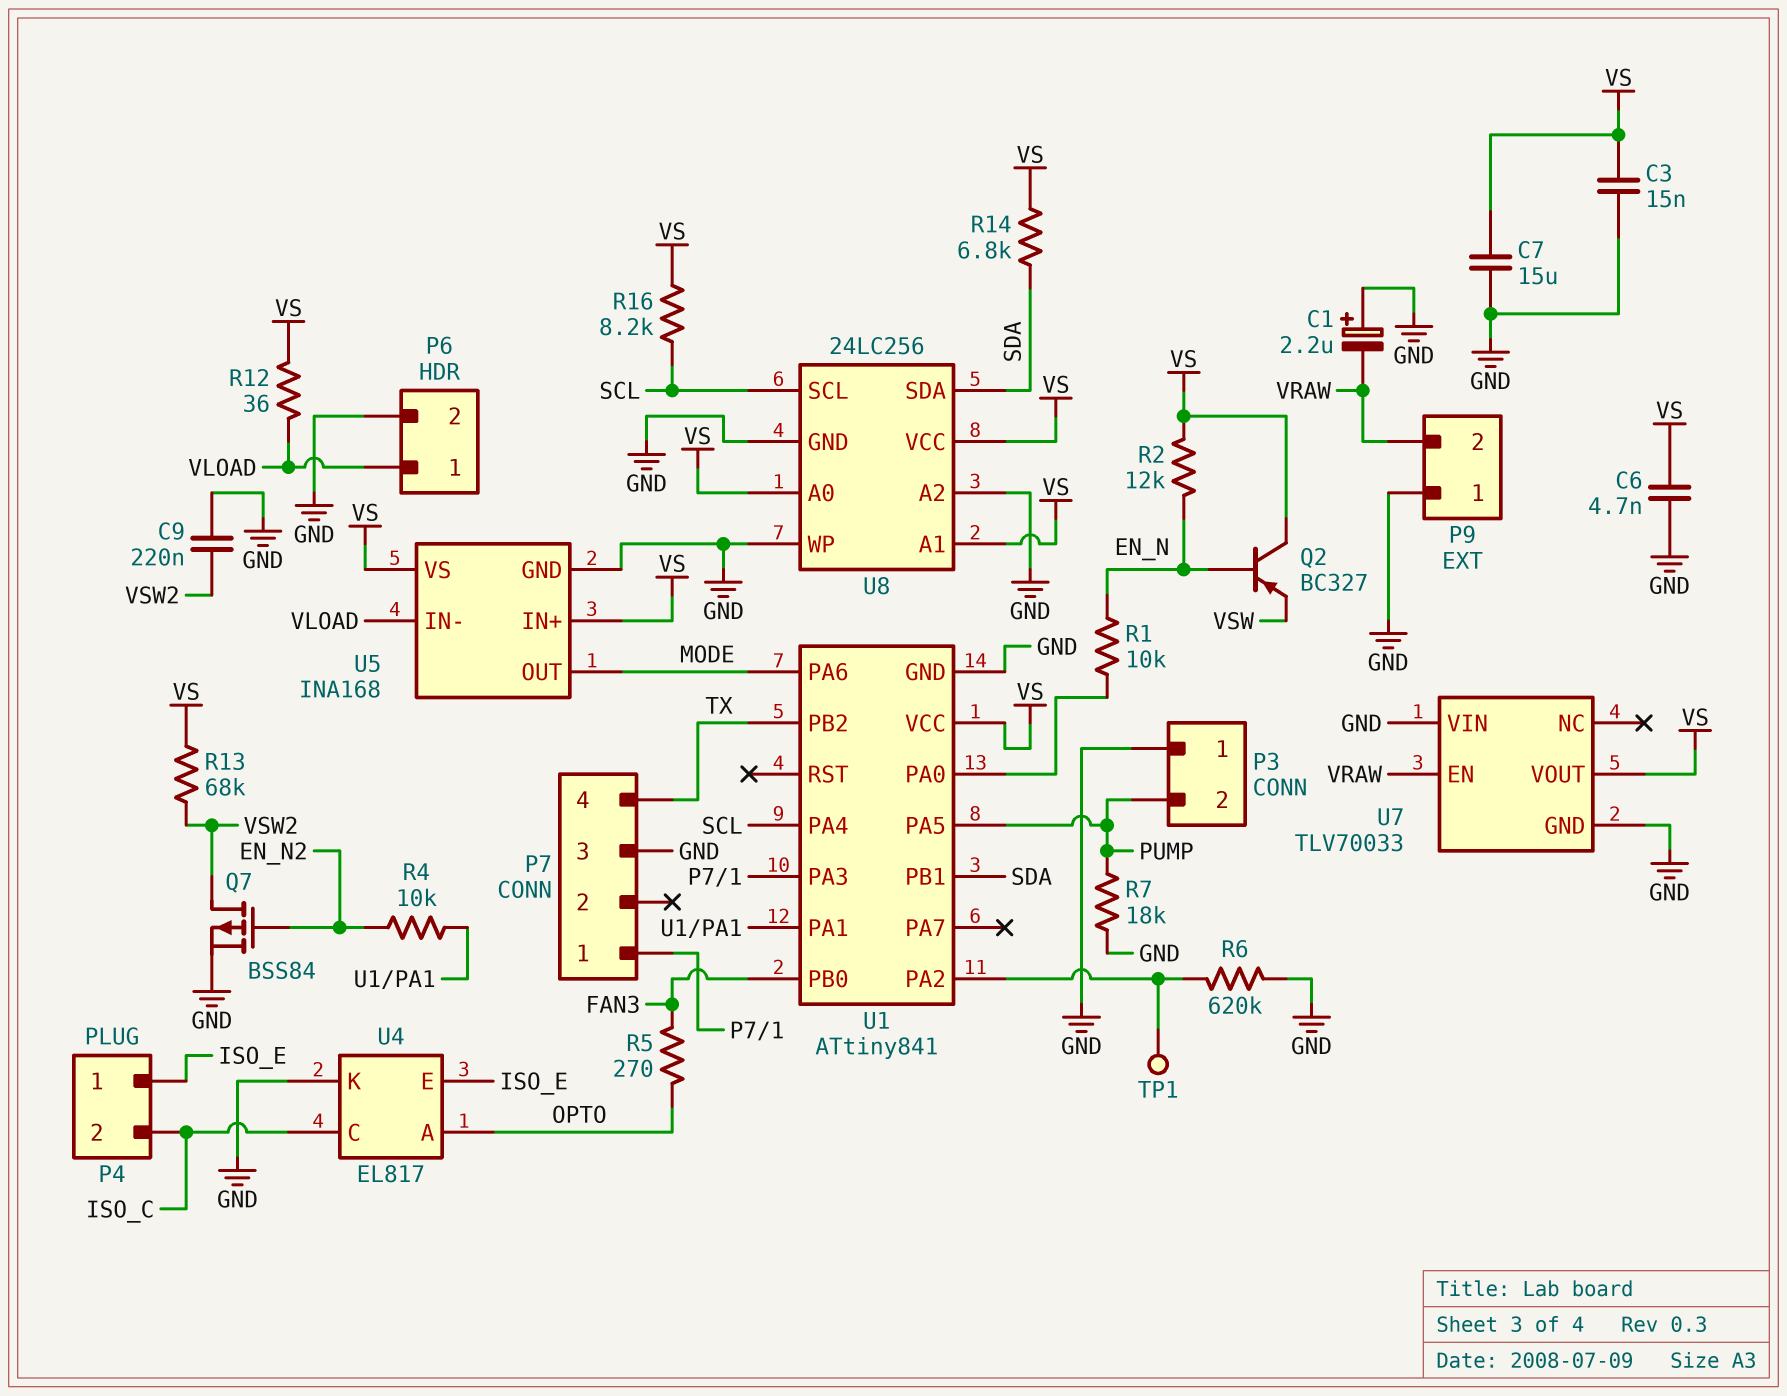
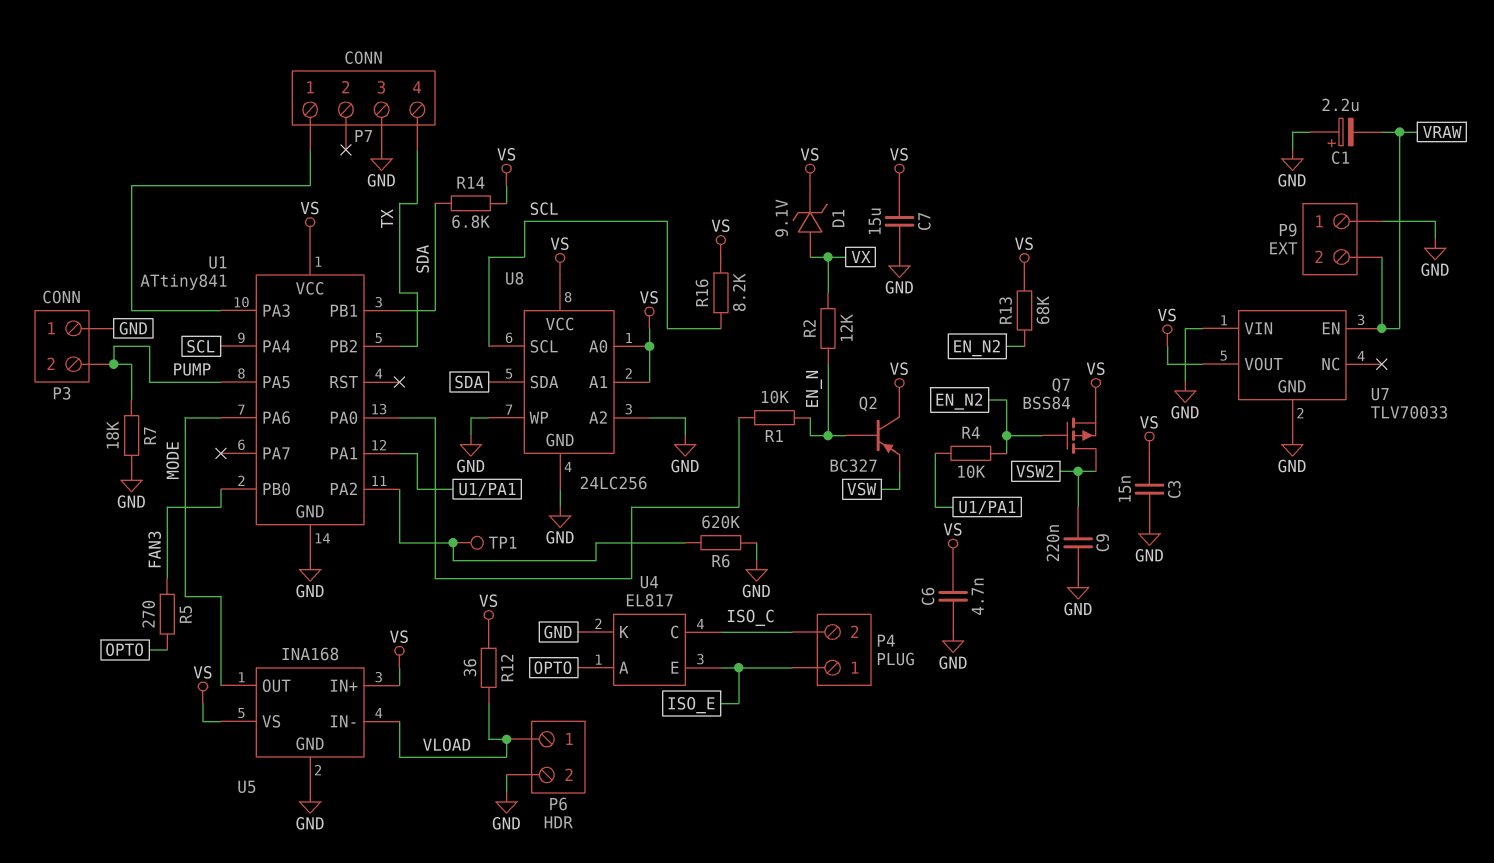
D1: none -> zener 9.1V (A VX, K VS)
Q7: PMOS BSS84 (G EN_N2, D VSW2, S GND) -> PMOS BSS84 (G EN_N2, D VSW2, S VS)
R2: 12k (EN_N, VS) -> 12k (EN_N, VX)
R13: 68k (VS, VSW2) -> 68k (EN_N2, VS)

